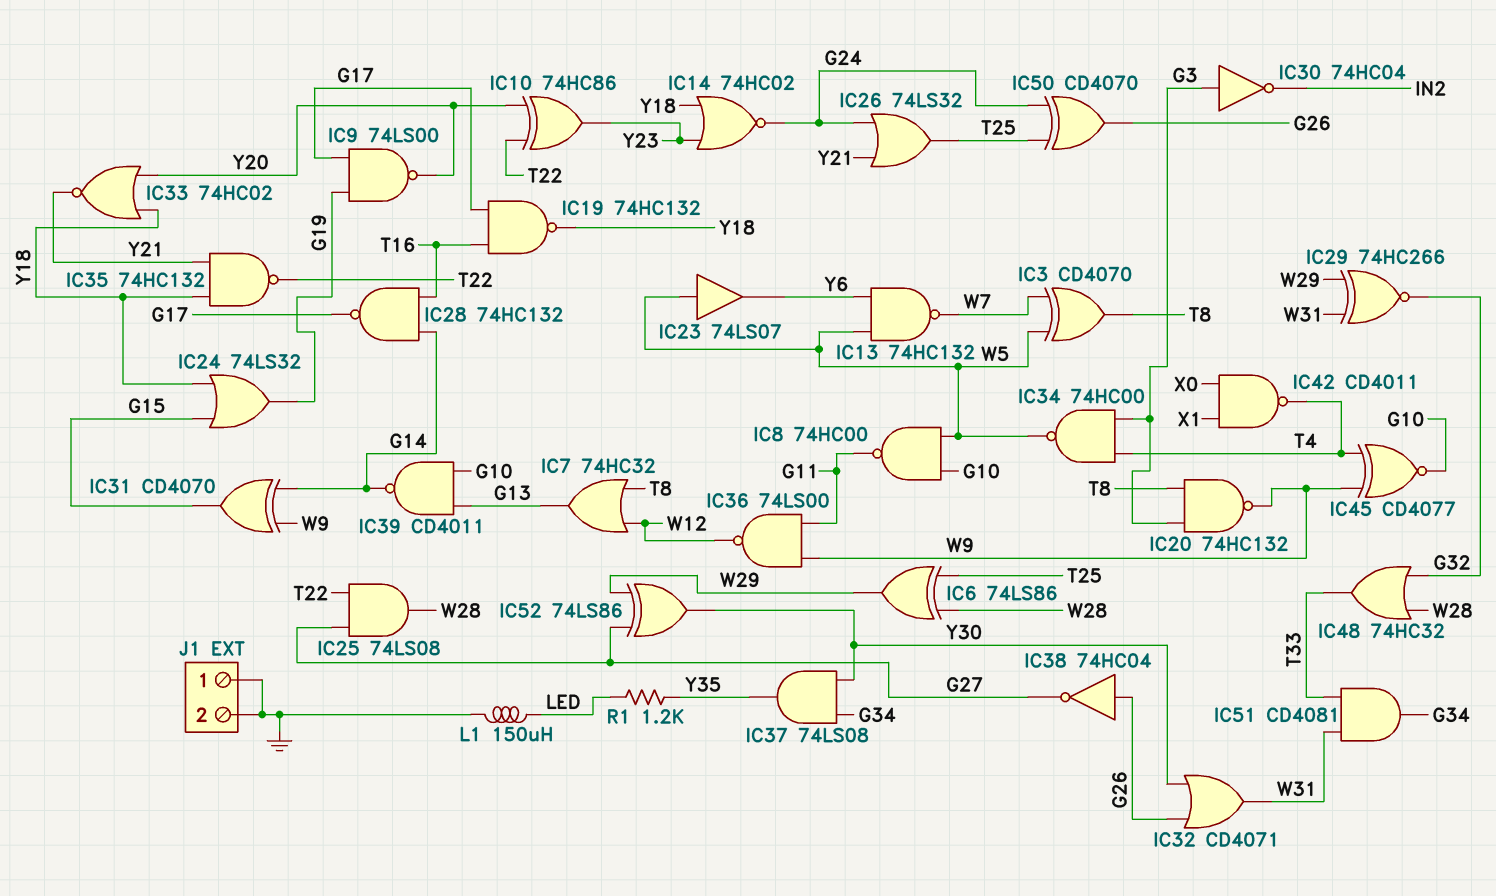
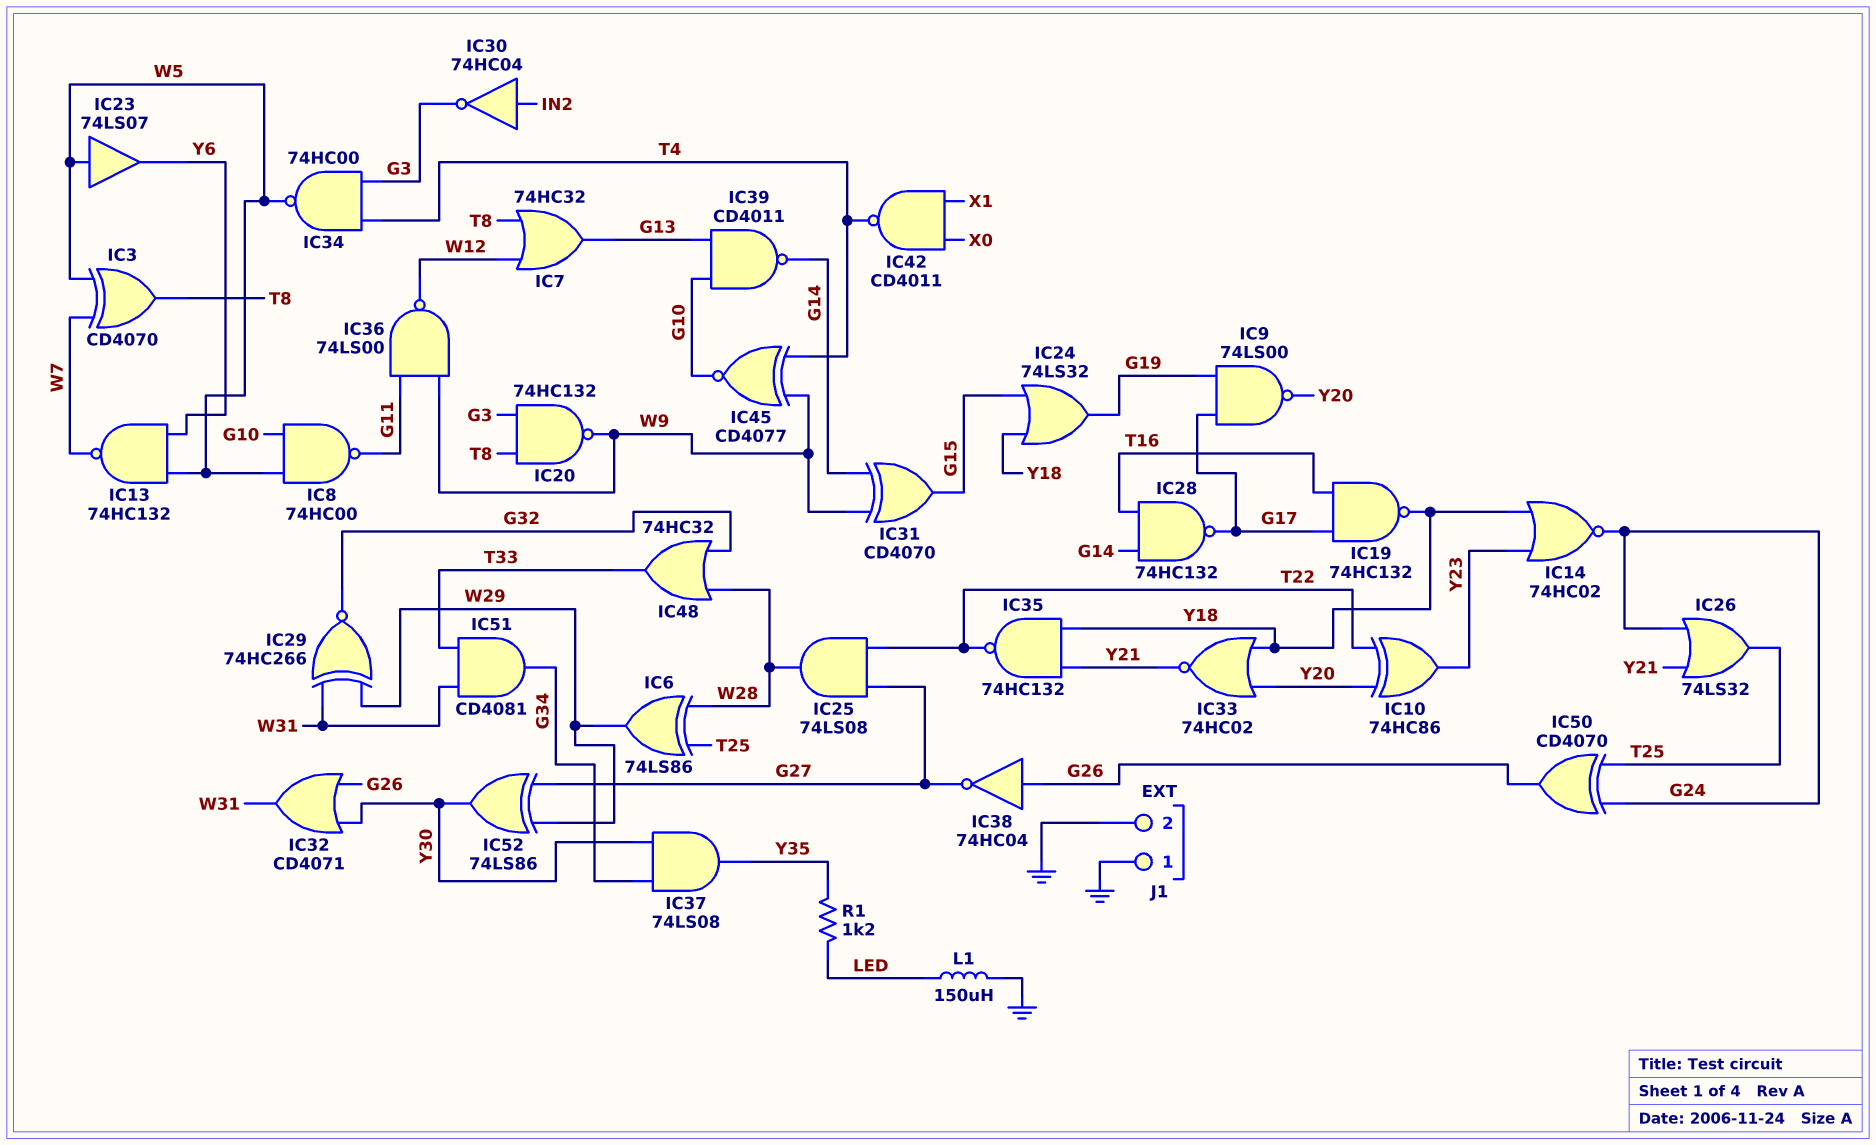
IC30: NOT 74HC04 (in G3, out IN2) -> NOT 74HC04 (in IN2, out G3)

